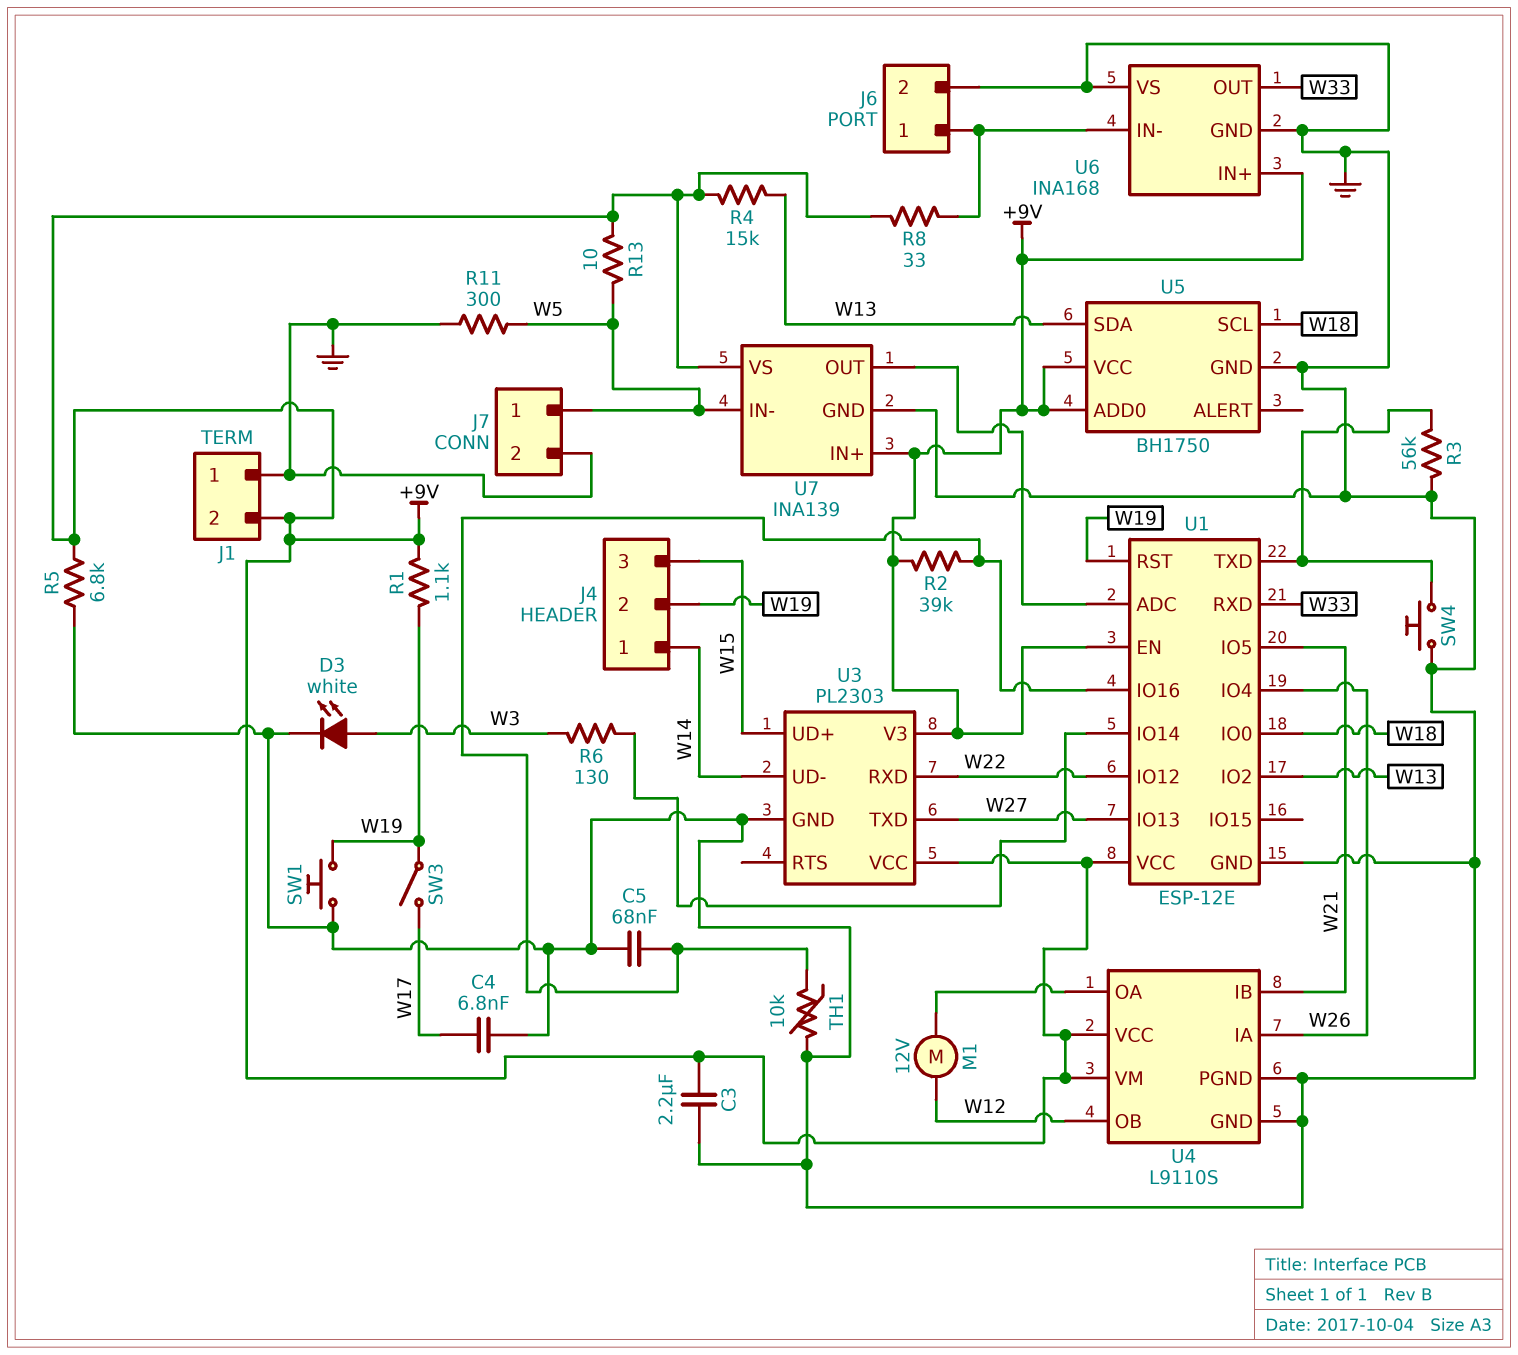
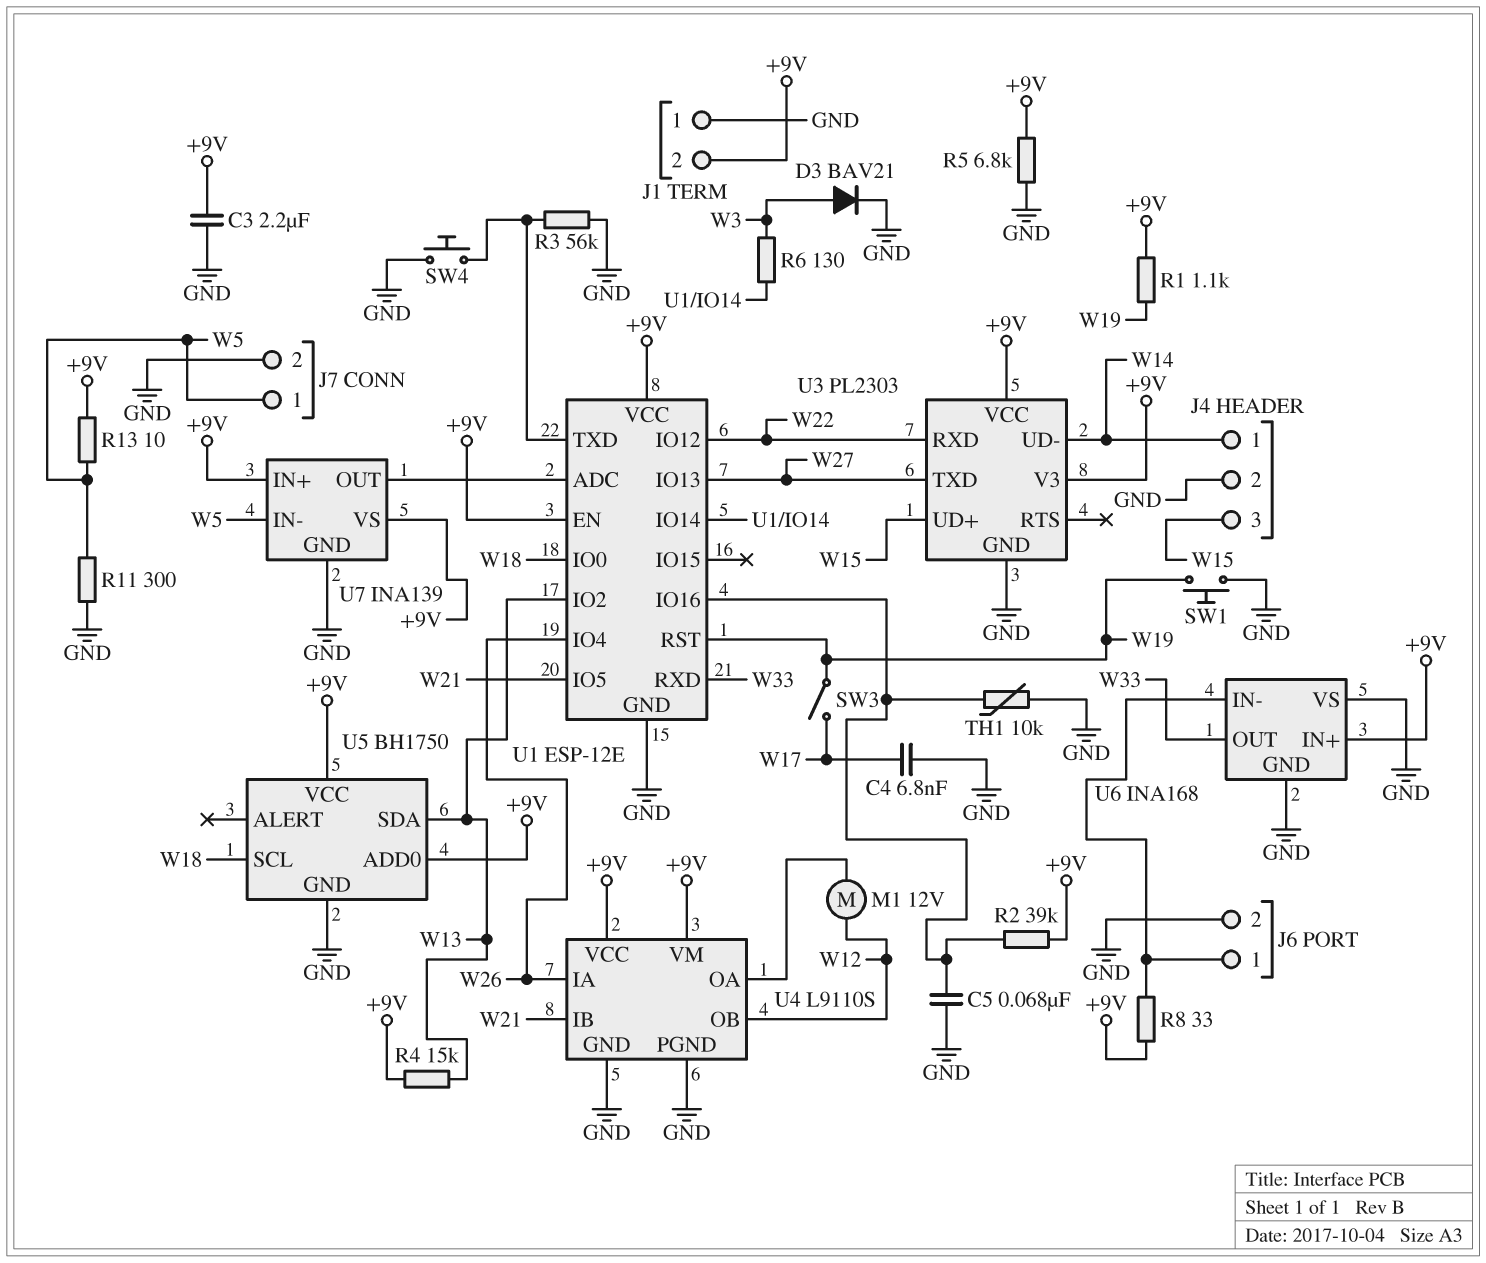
D3: LED white (A W3, K GND) -> diode BAV21 (A W3, K GND)
J4 pin 2: W19 -> GND

